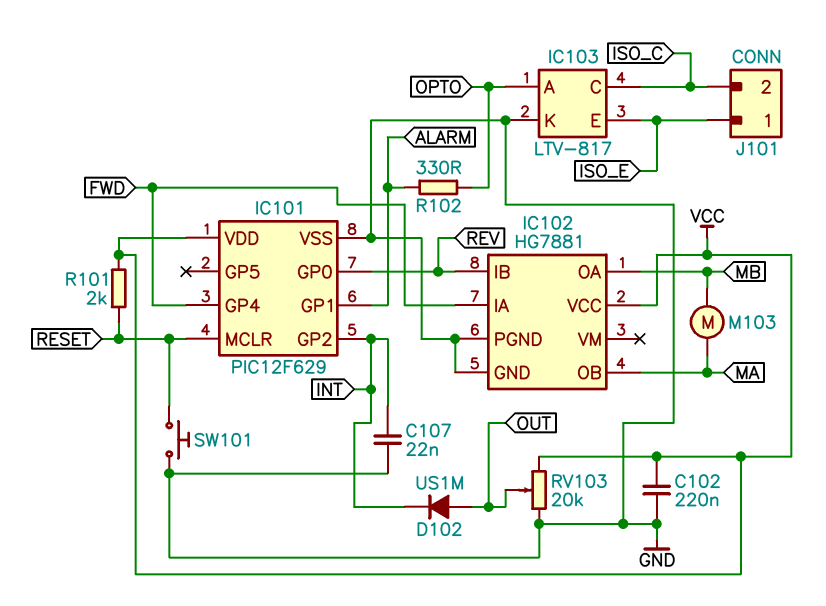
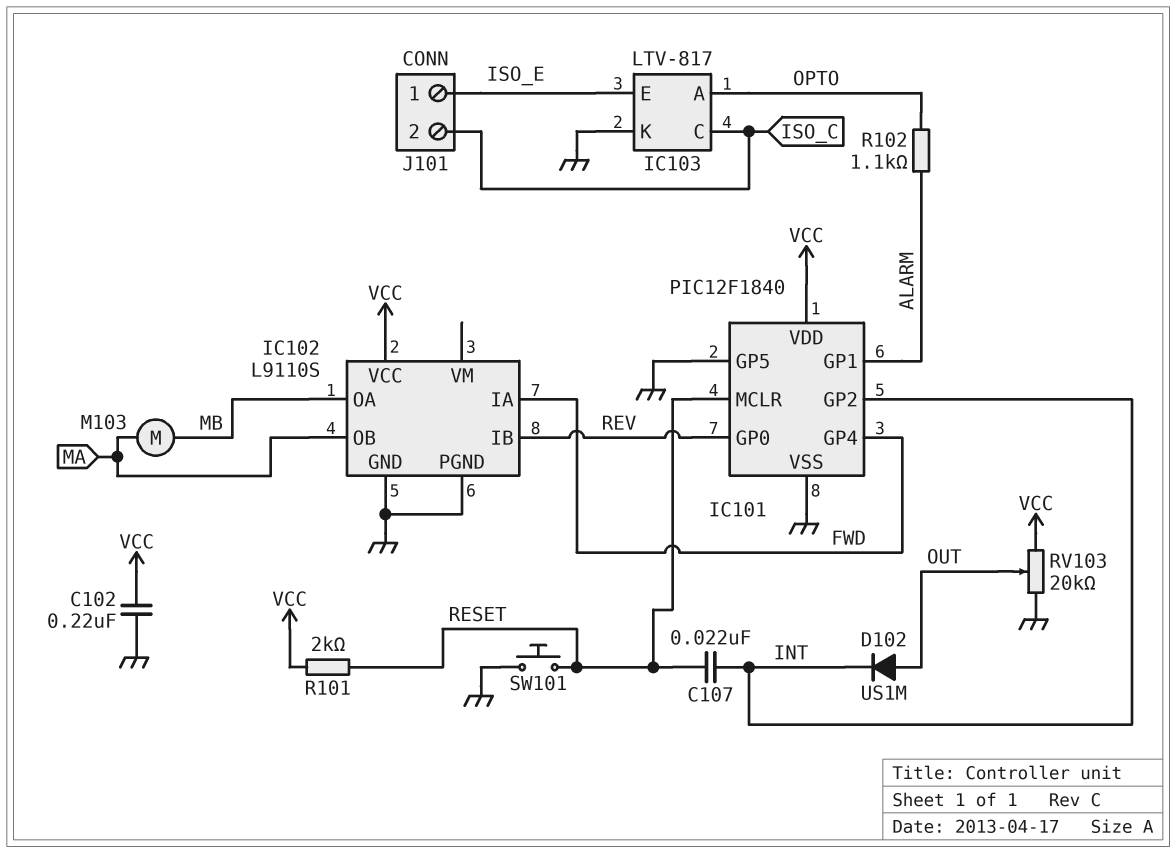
C107: 22nF (GND, INT) -> 22nF (INT, RESET)
IC101: PIC12F629 -> PIC12F1840
IC101 pin GP5: none -> GND
IC102: HG7881 -> L9110S
R102: 330 (ALARM, OPTO) -> 1.1k (ALARM, OPTO)

